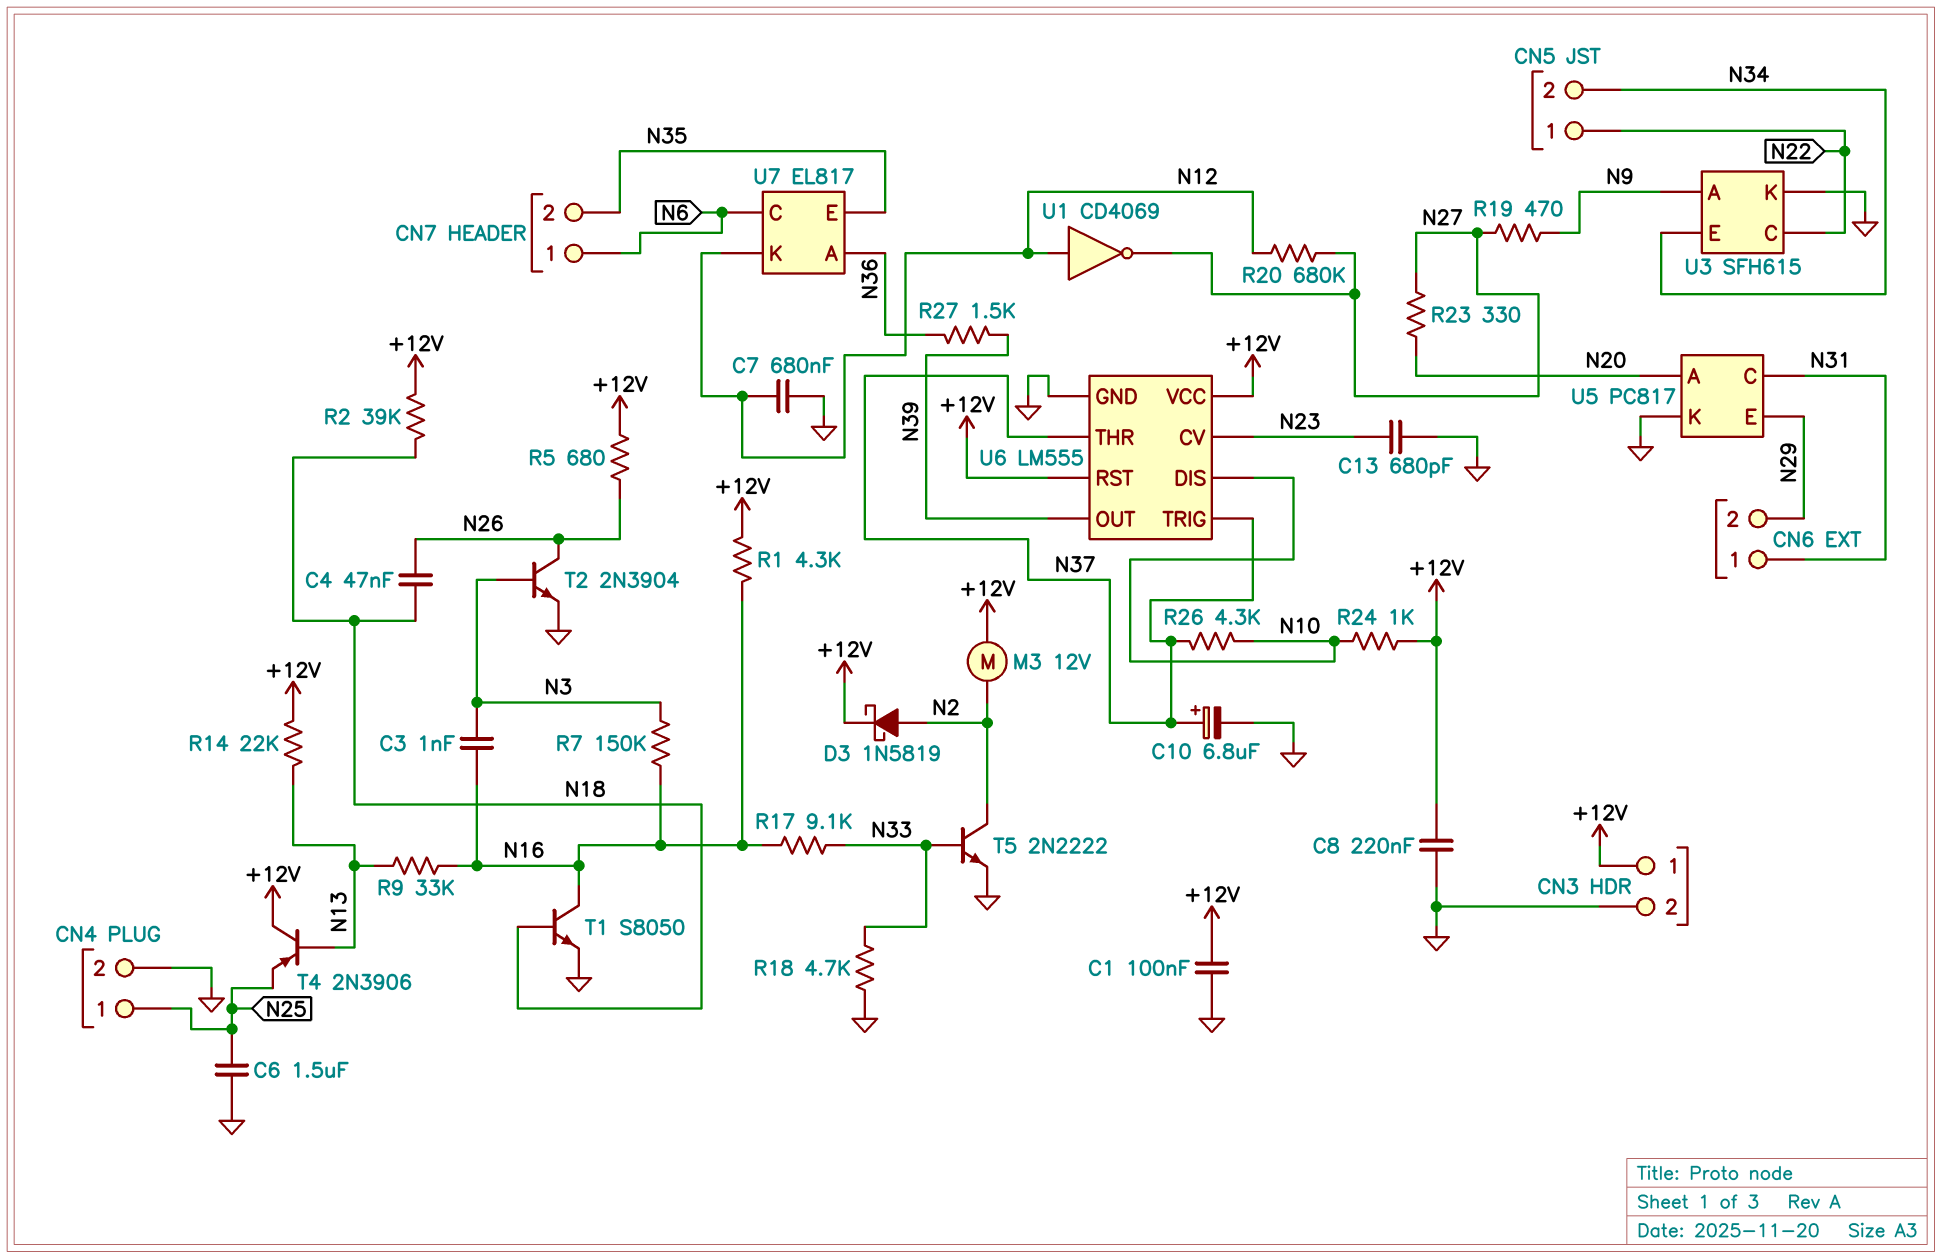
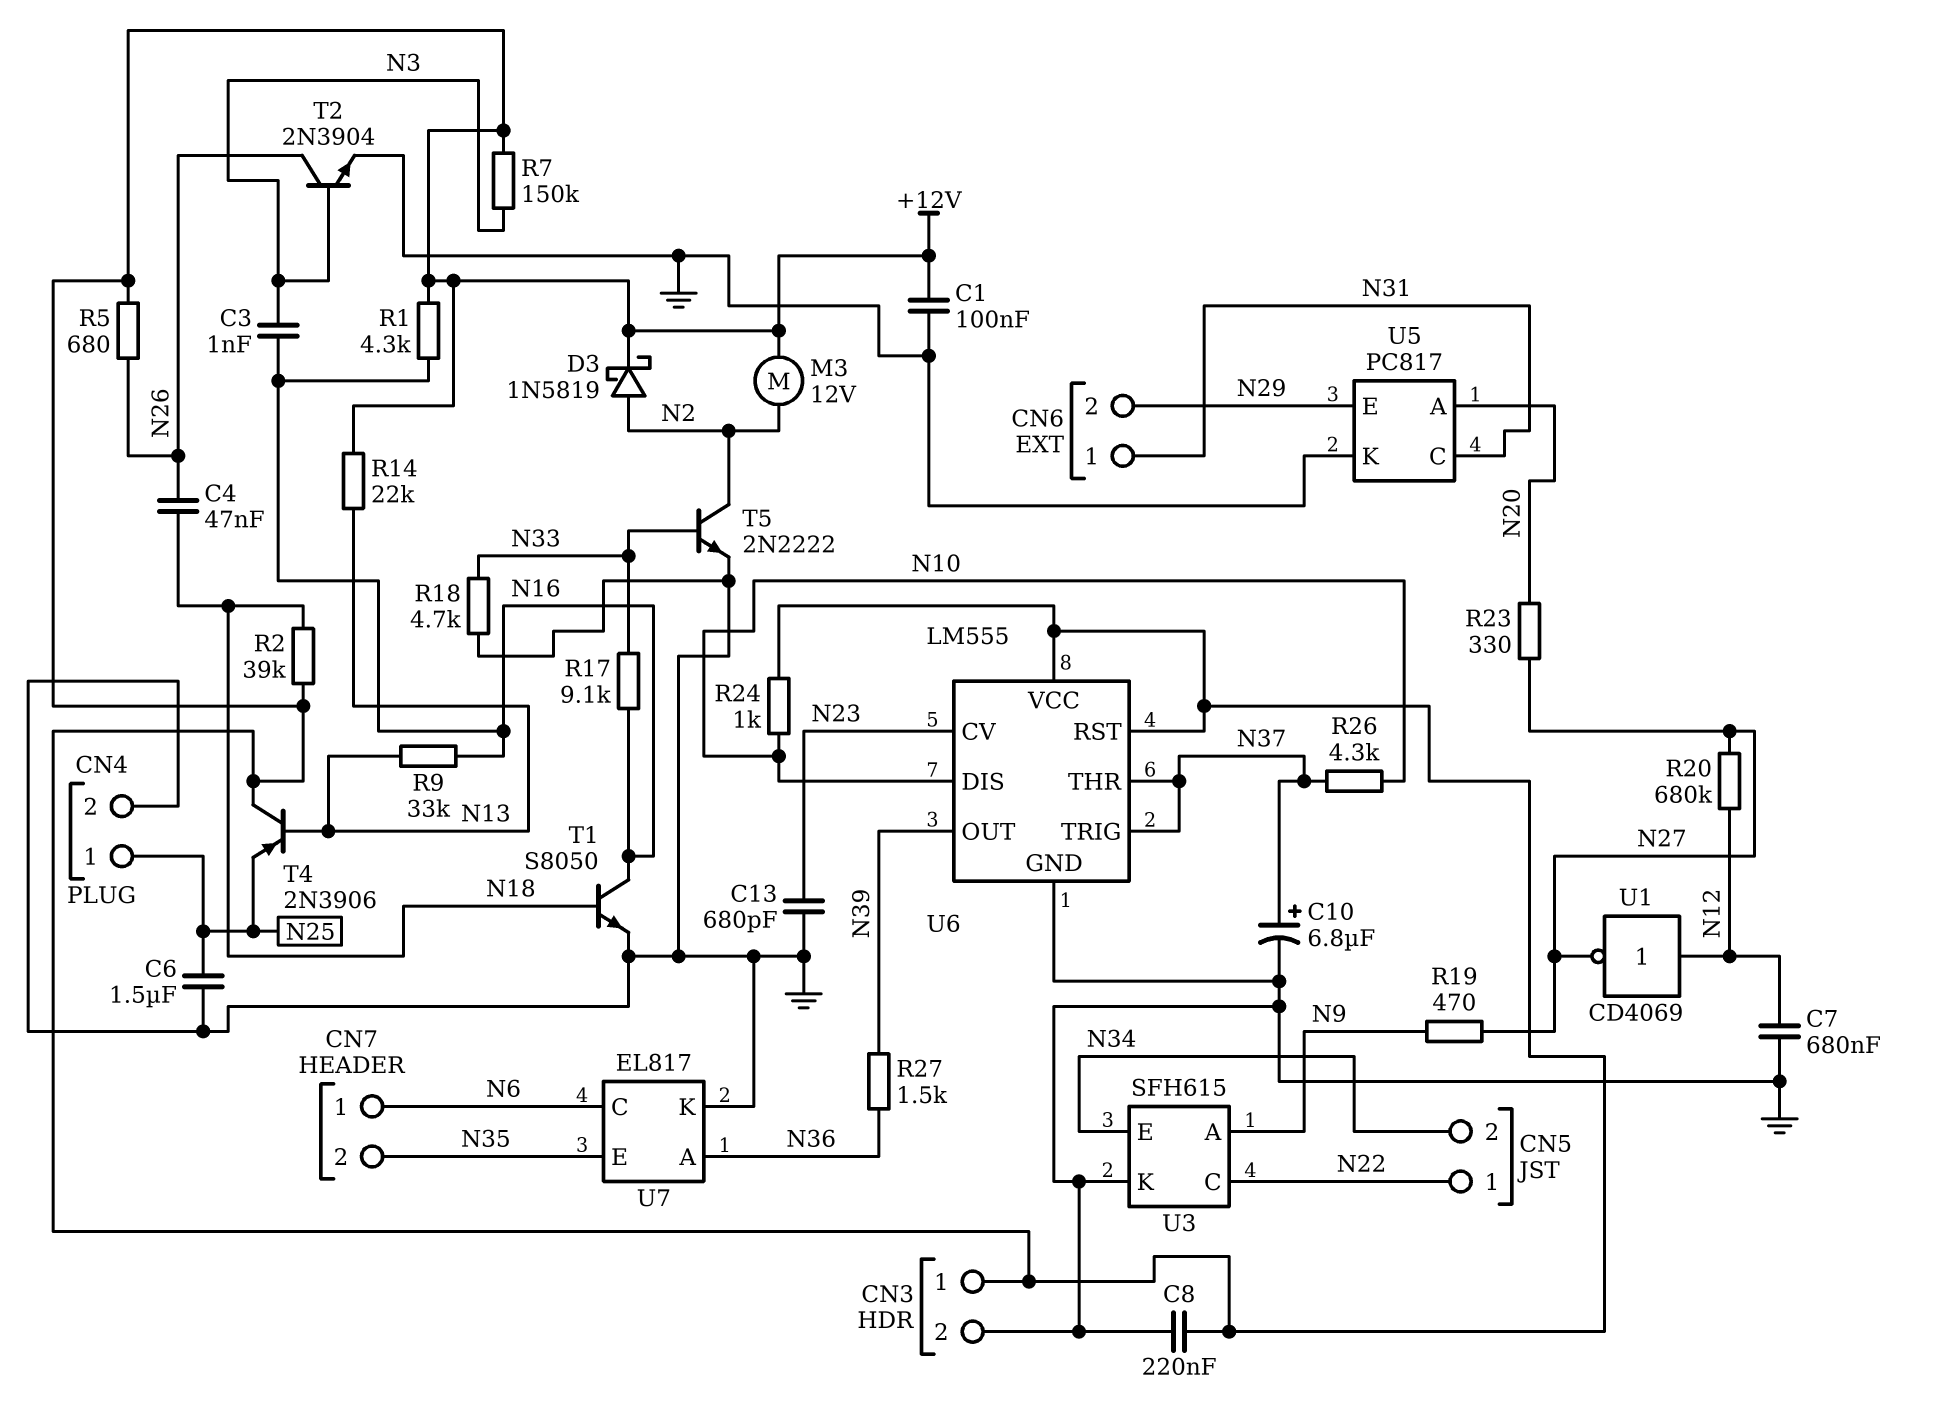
R7: 150k (N3, N16) -> 150k (+12V, N3)
U7 pin K: N12 -> GND

